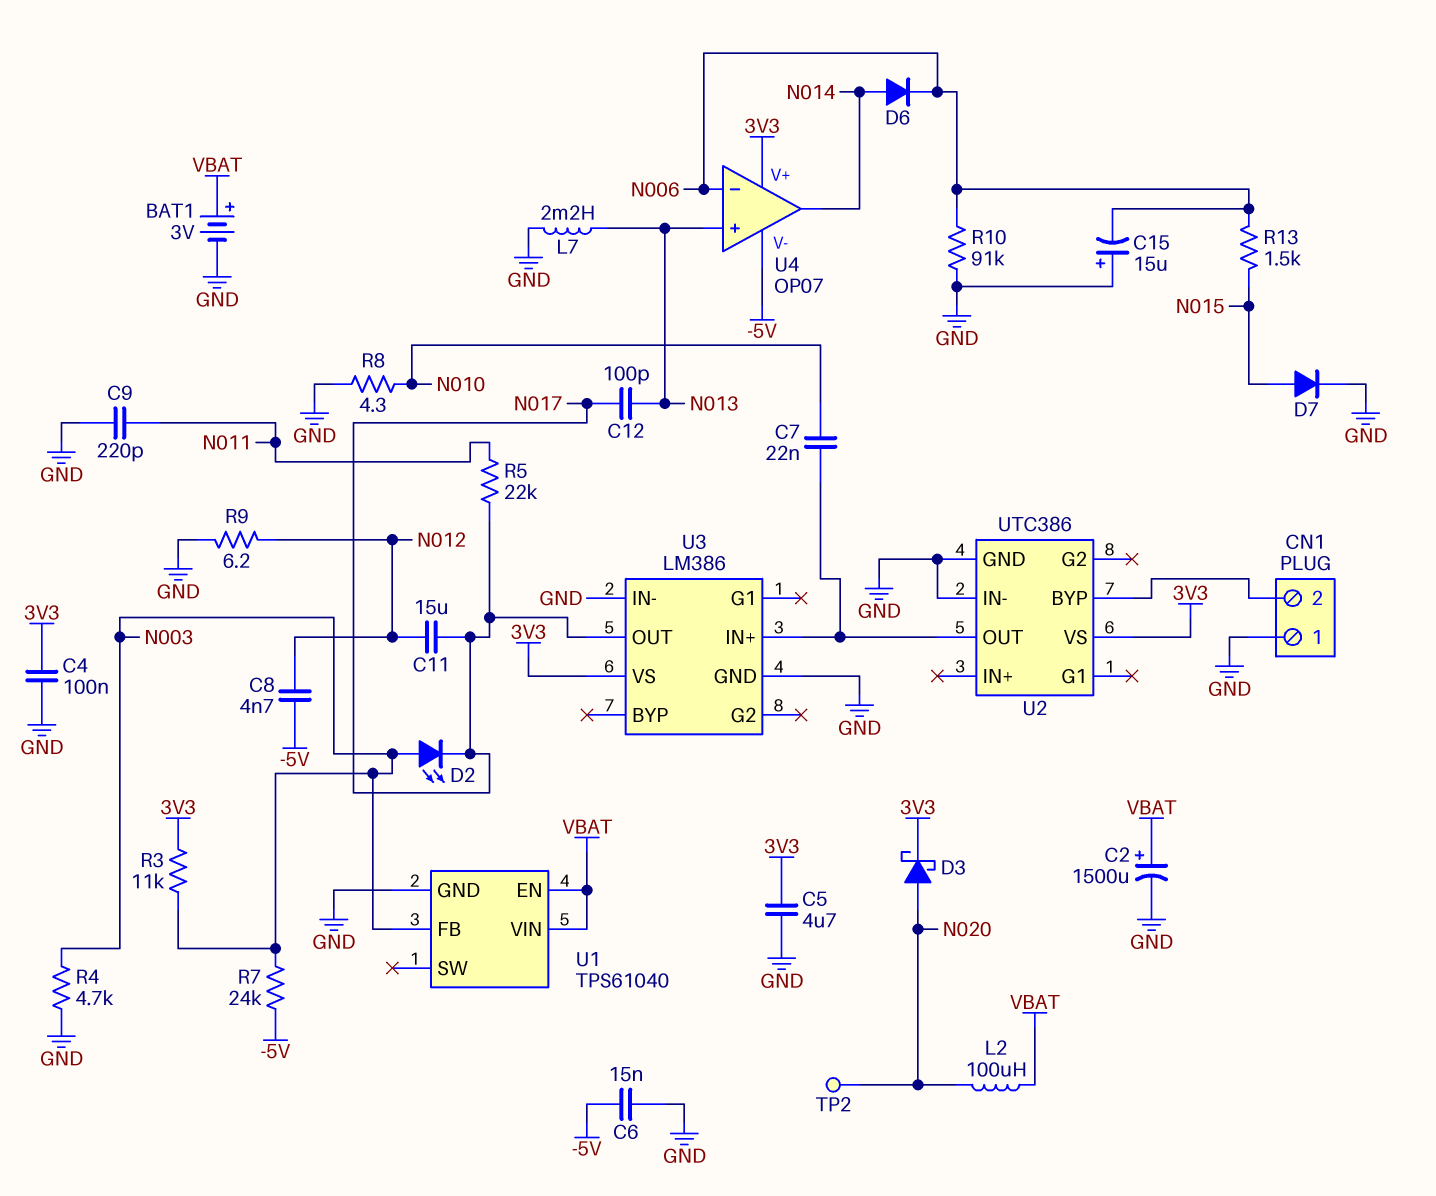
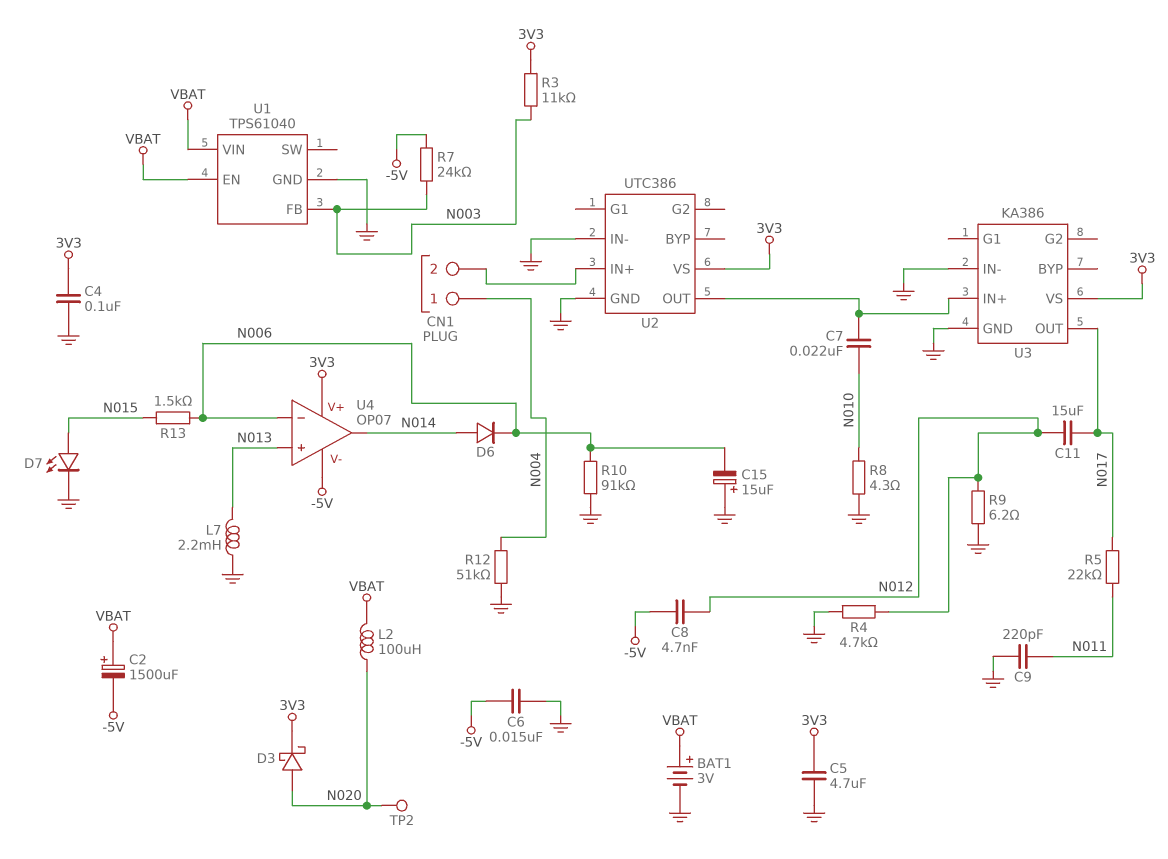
C2: 1500uF (plus VBAT, minus GND) -> 1500uF (plus VBAT, minus -5V)
C12: 100pF (N013, N017) -> none
CN1 pin 1: GND -> N004
D2: LED (A N003, K N017) -> none
D7: diode (A N015, K GND) -> LED (A N015, K GND)
R4: 4.7k (GND, N003) -> 4.7k (GND, N012)
R12: none -> 51k (GND, N004)
U2 pin BYP: CN1/2 -> none
U2 pin IN+: none -> CN1/2
U3: LM386 -> KA386

